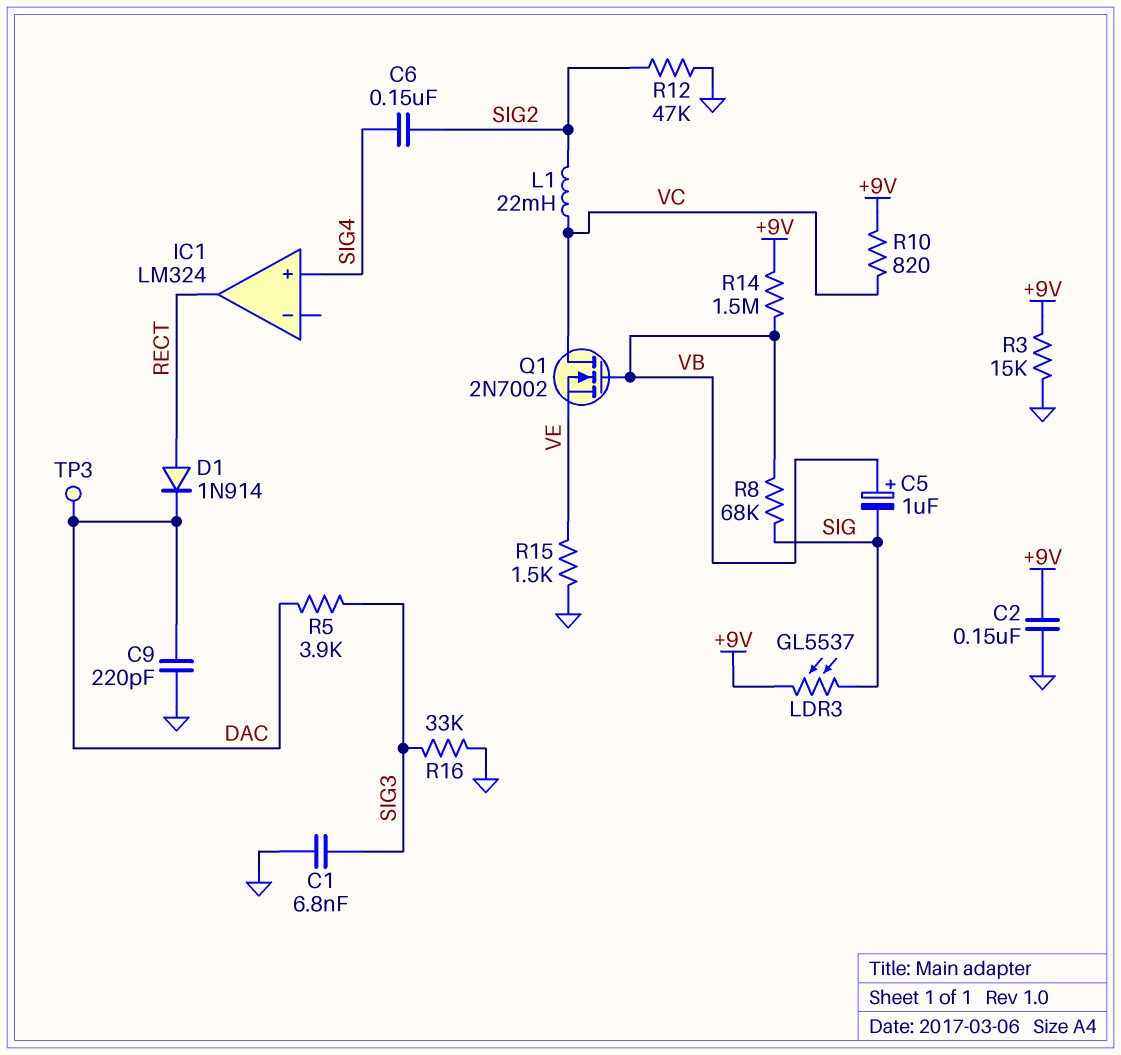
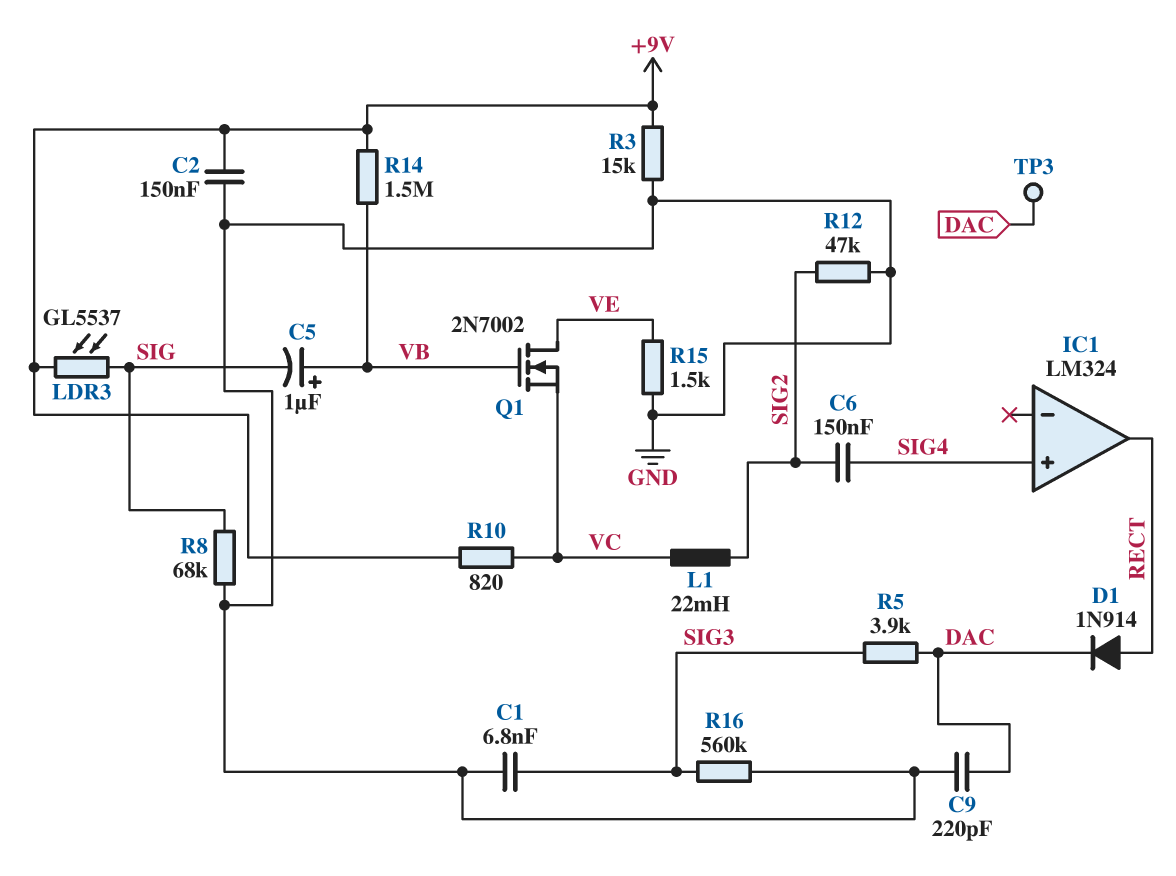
Q1: NMOS 2N7002 (G VB, D VC, S VE) -> NMOS 2N7002 (G VB, D VE, S VC)
R8: 68k (SIG, VB) -> 68k (GND, SIG)
R16: 33k (GND, SIG3) -> 560k (GND, SIG3)

